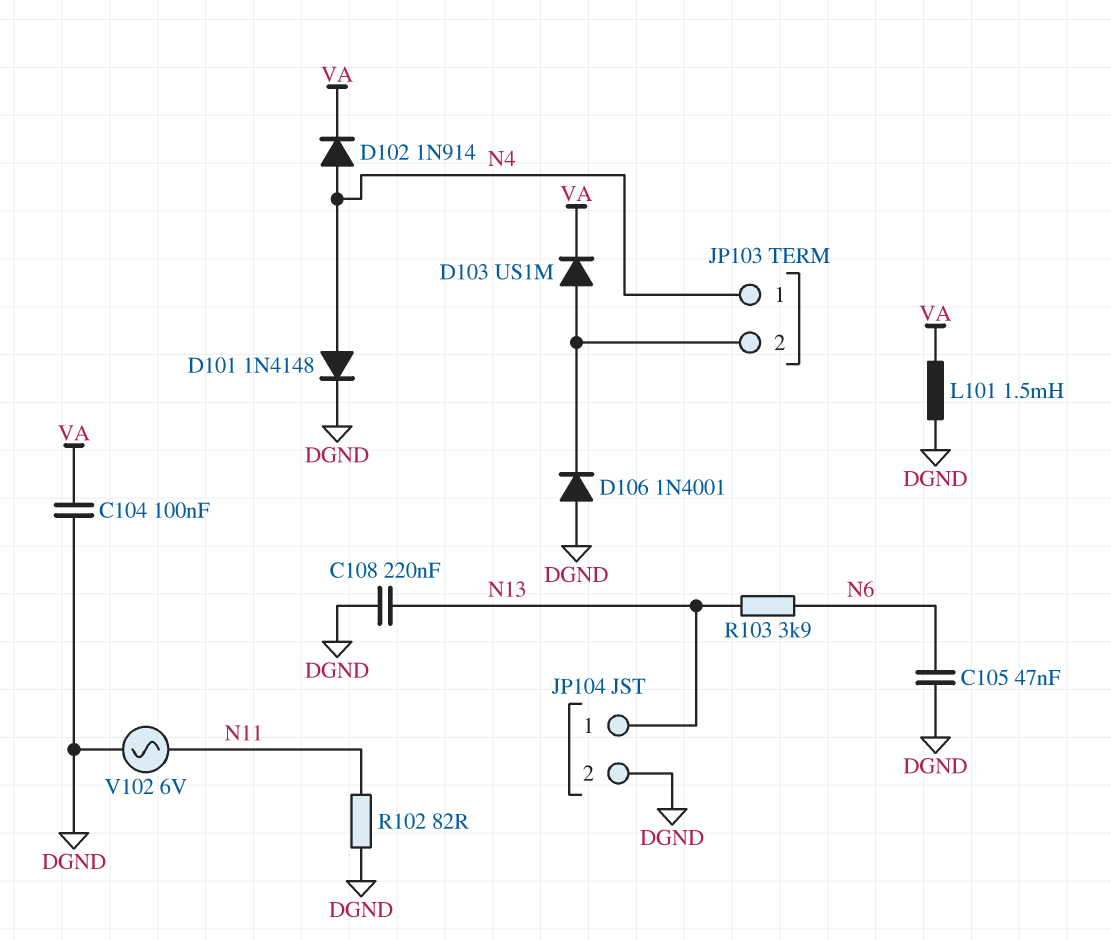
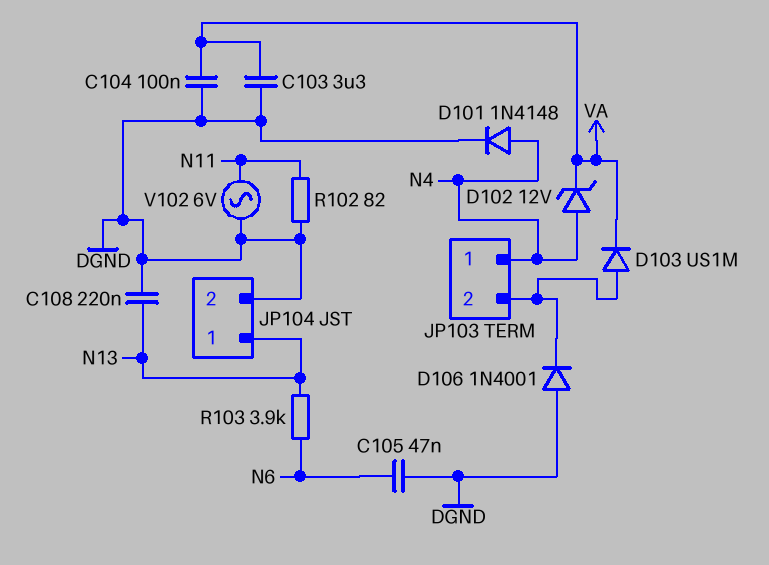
C103: none -> 3.3uF (DGND, VA)
D102: diode 1N914 (A N4, K VA) -> zener 12V (A N4, K VA)
L101: 1.5mH (DGND, VA) -> none

